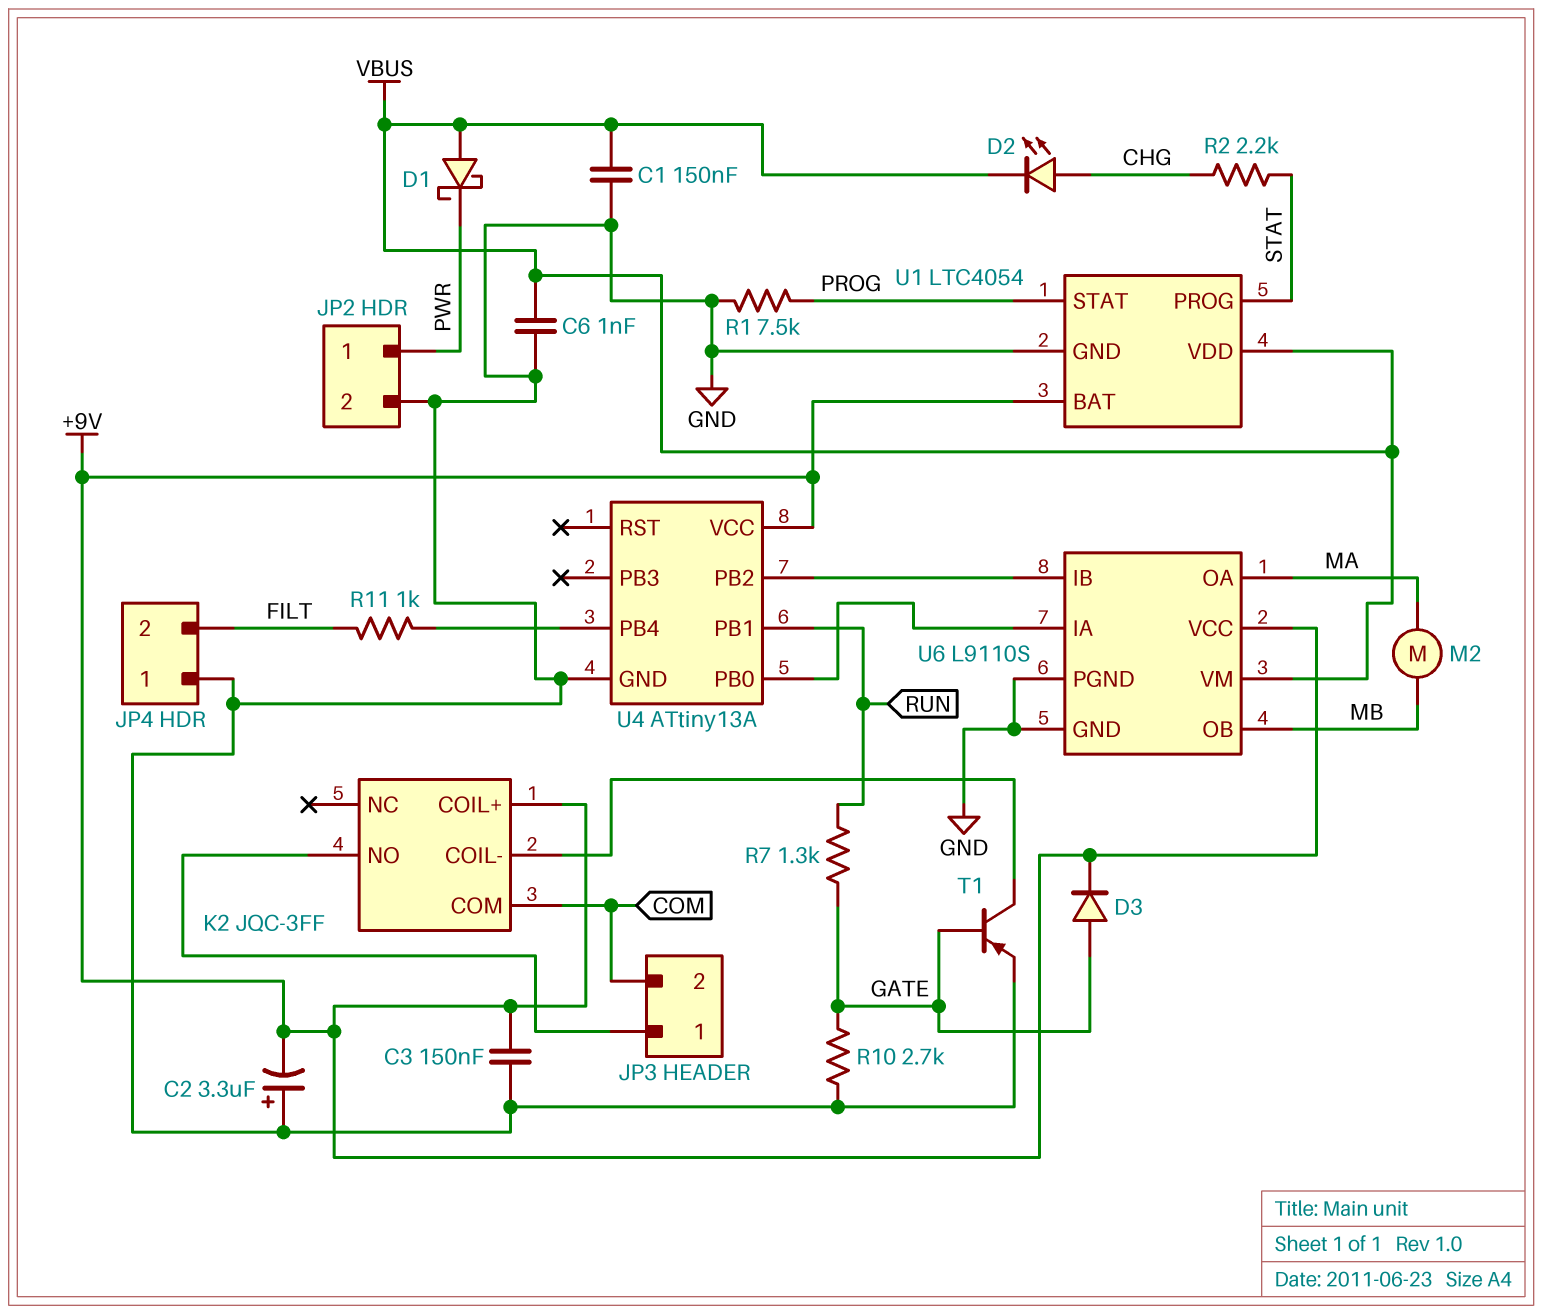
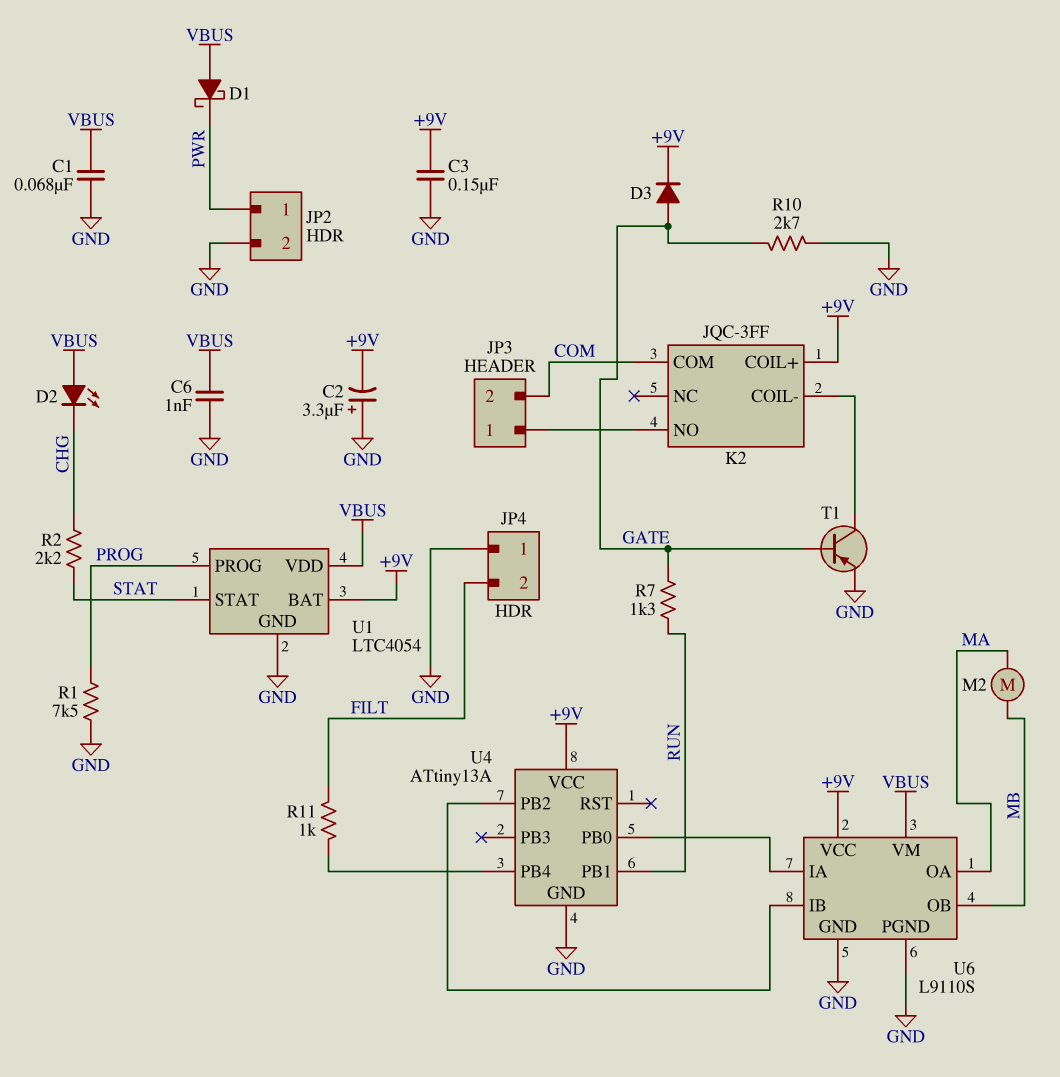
C1: 150nF (GND, VBUS) -> 68nF (GND, VBUS)
D2: LED (A CHG, K VBUS) -> LED (A VBUS, K CHG)
U1 pin PROG: STAT -> PROG
U1 pin STAT: PROG -> STAT

